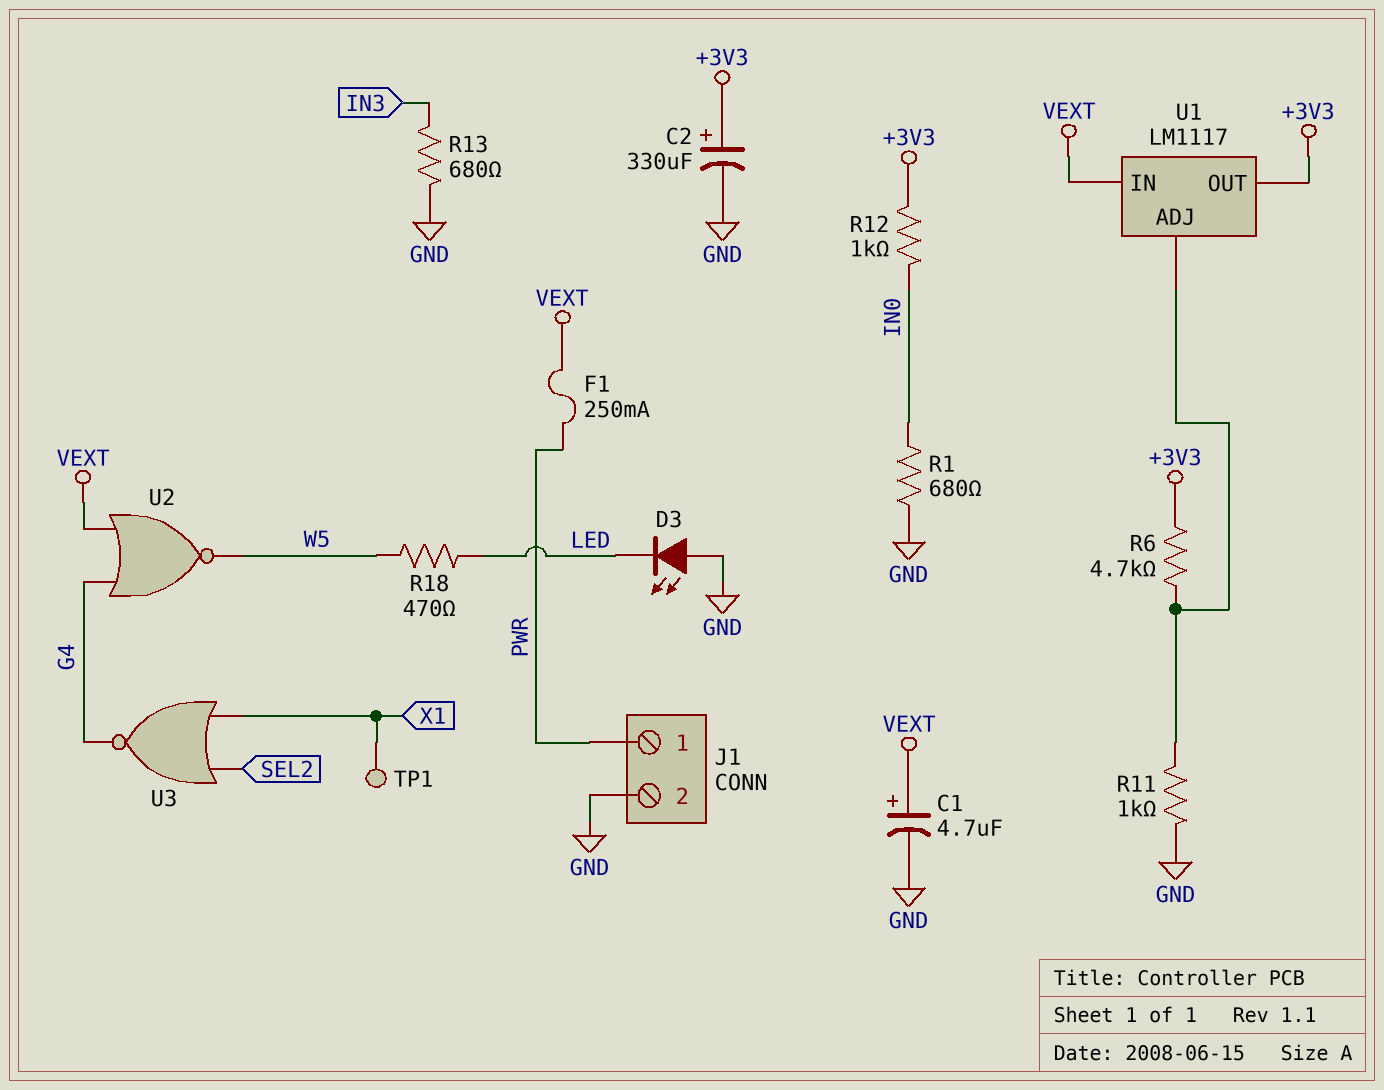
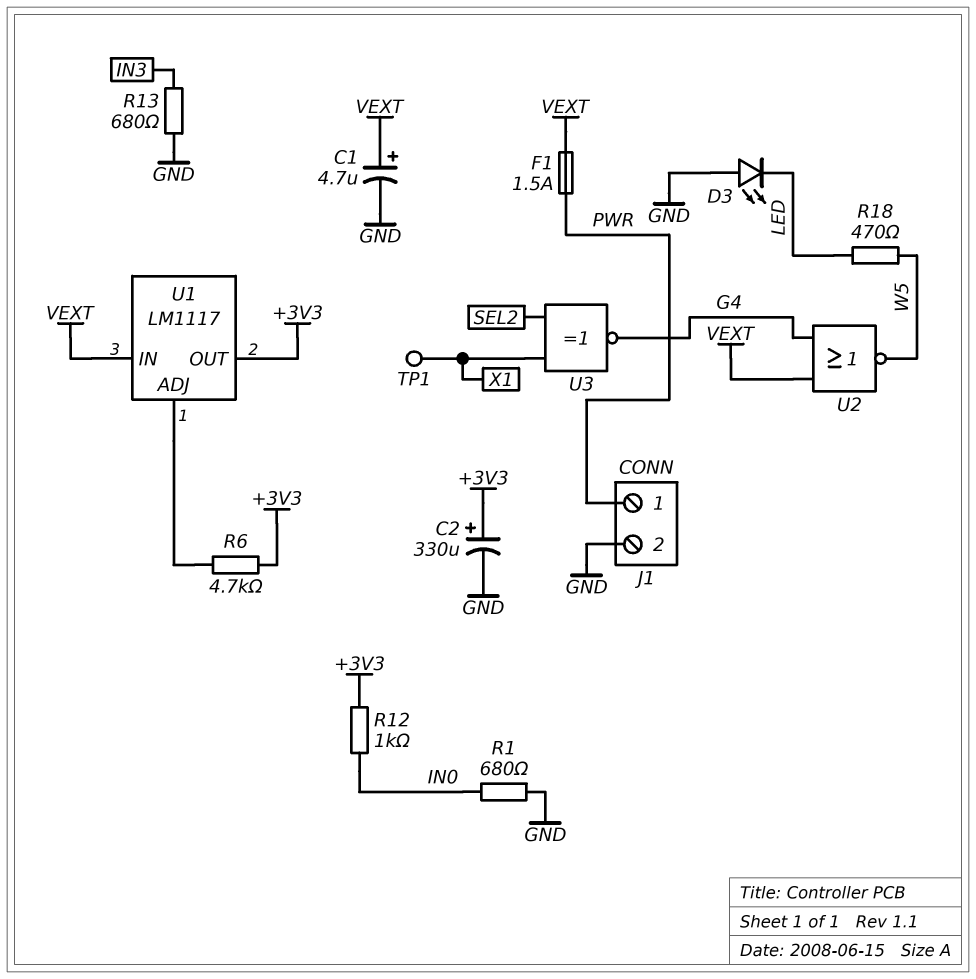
F1: 250mA (PWR, VEXT) -> 1.5A (PWR, VEXT)
R11: 1k (GND, U1/ADJ) -> none
U3: NOR (in SEL2, in X1, out G4) -> XNOR (in SEL2, in X1, out G4)

